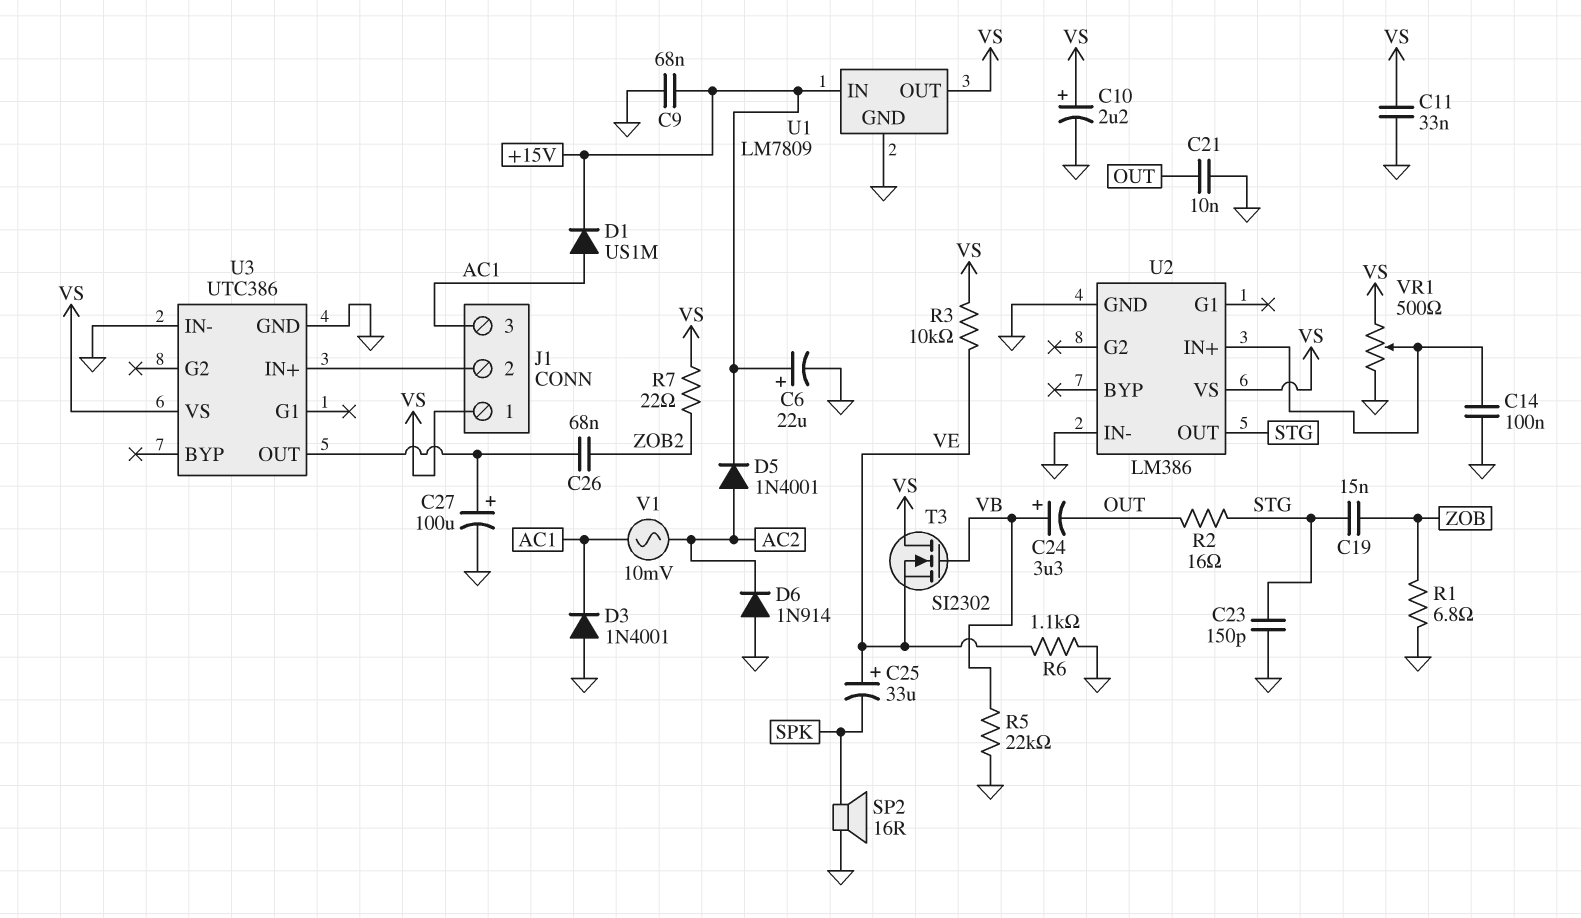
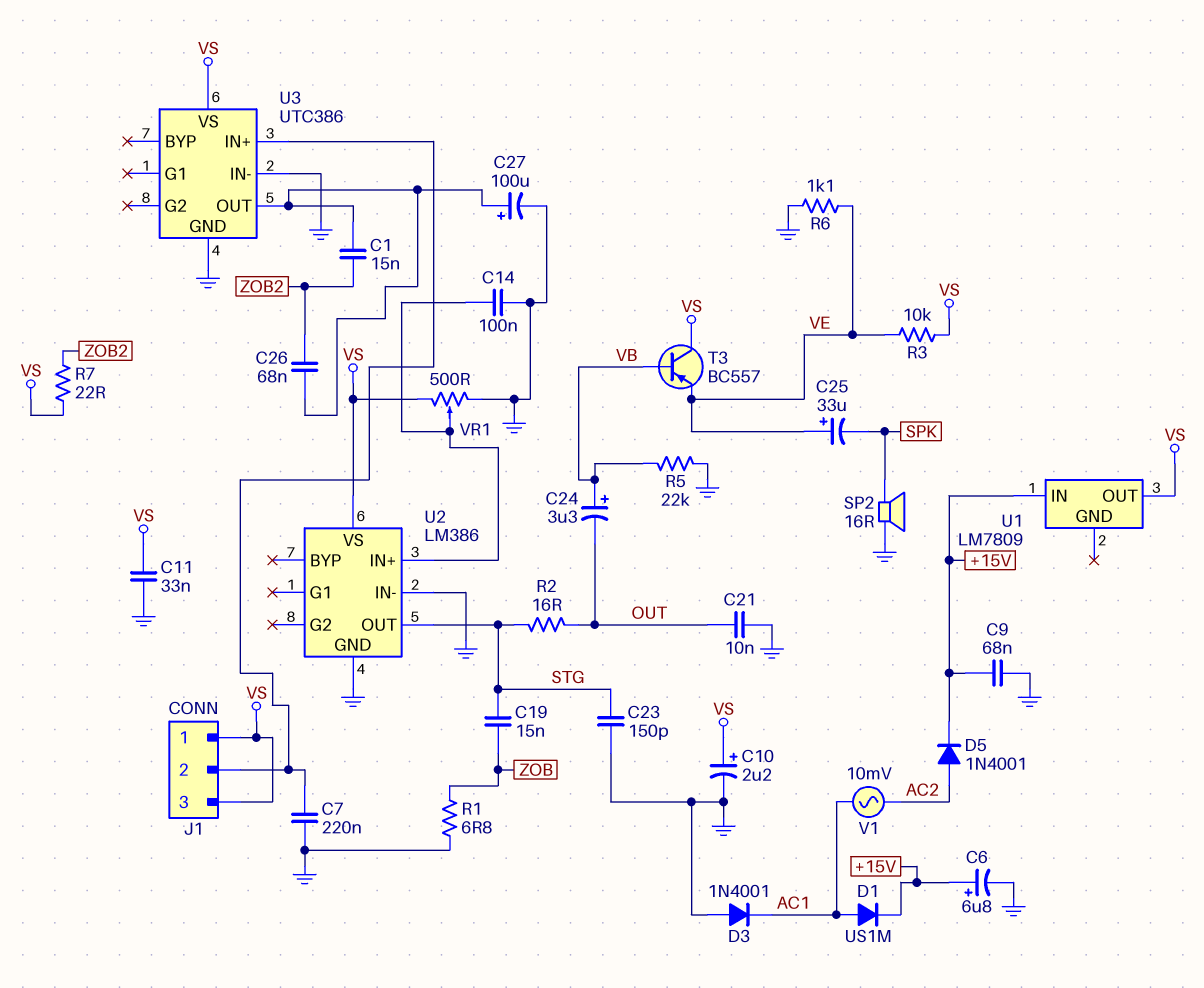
C1: none -> 15nF (U3/OUT, ZOB2)
C6: 22uF (plus +15V, minus GND) -> 6.8uF (plus +15V, minus GND)
C7: none -> 220nF (GND, J1/2)
D6: diode 1N914 (A GND, K AC2) -> none
J1 pin 3: AC1 -> VS
T3: NMOS SI2302 (G VB, D VS, S VE) -> PNP BC557 (B VB, C VS, E VE)
U1 pin GND: GND -> none

